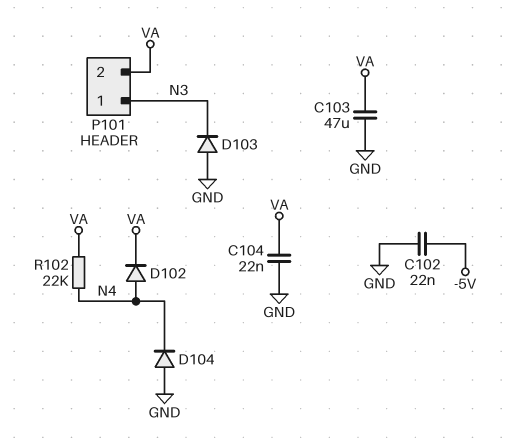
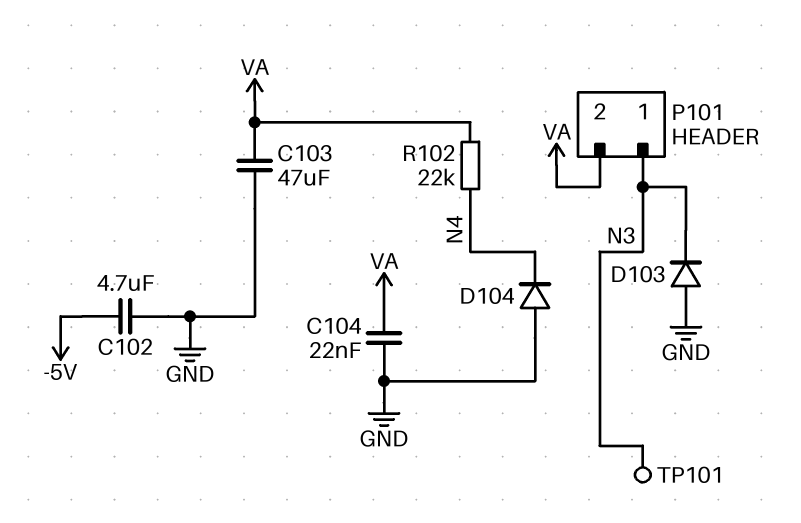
C102: 22nF (-5V, GND) -> 4.7uF (-5V, GND)
D102: diode (A N4, K VA) -> none
TP101: none -> test point (N3)

